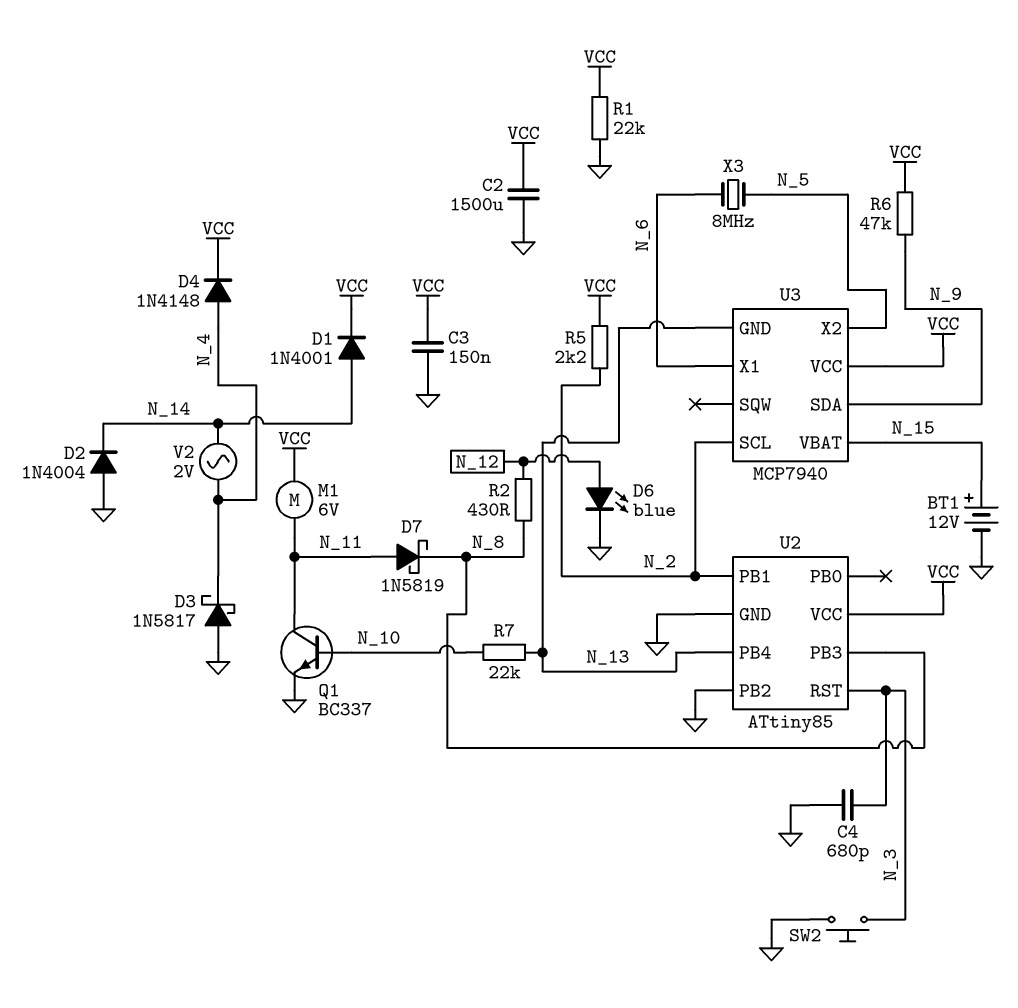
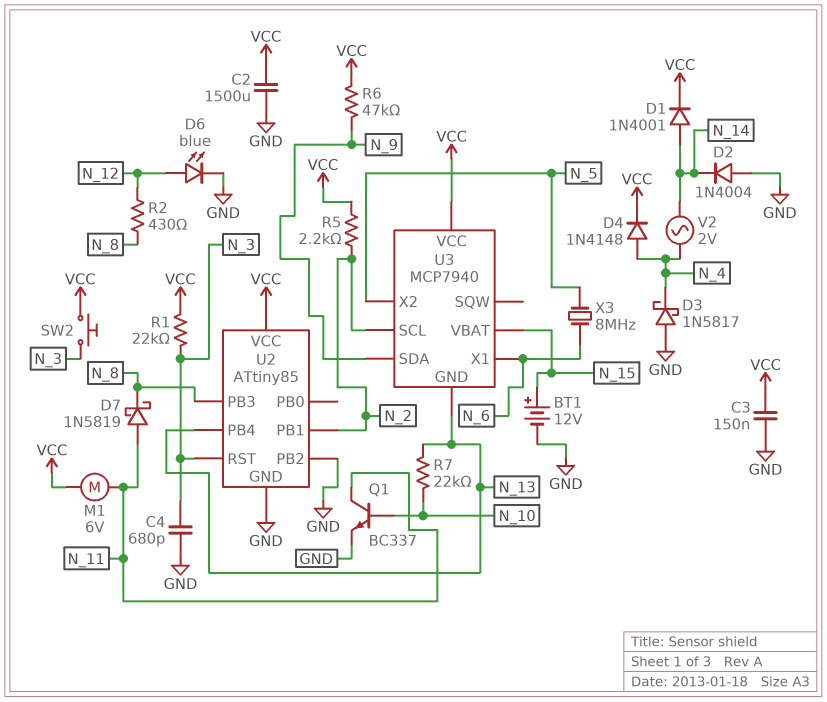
R1: 22k (GND, VCC) -> 22k (N_3, VCC)
SW2: button (GND, N_3) -> button (N_3, VCC)

